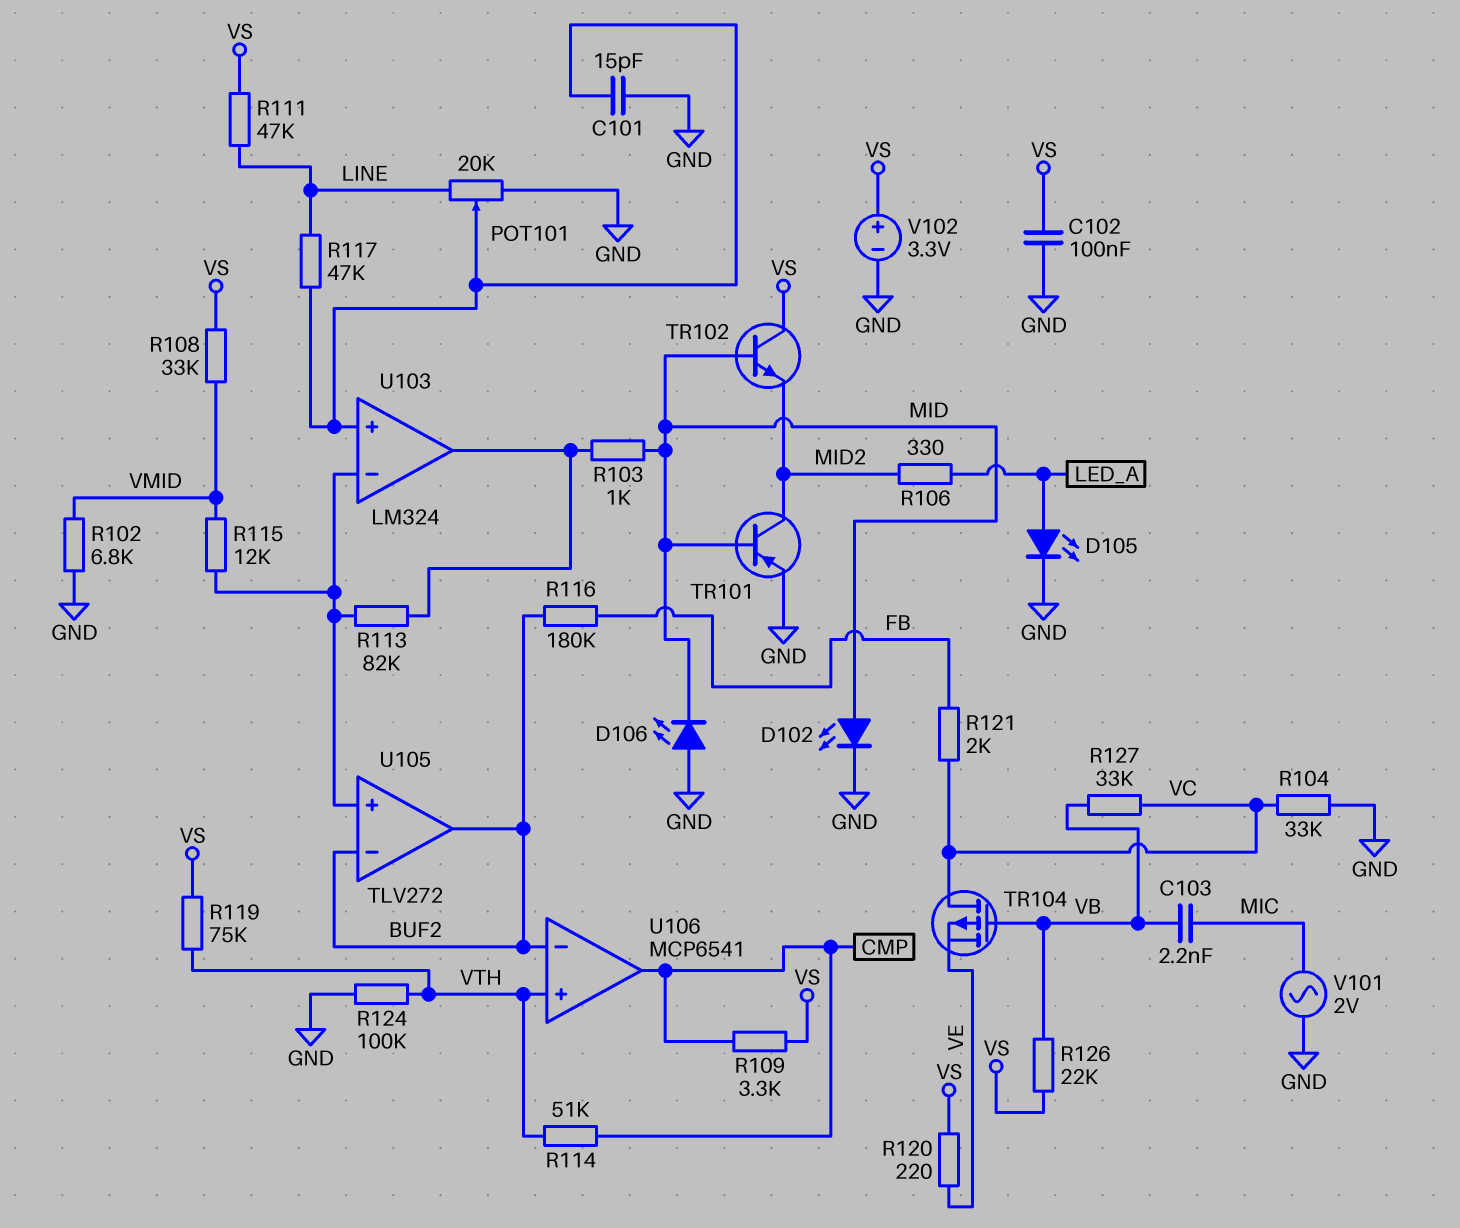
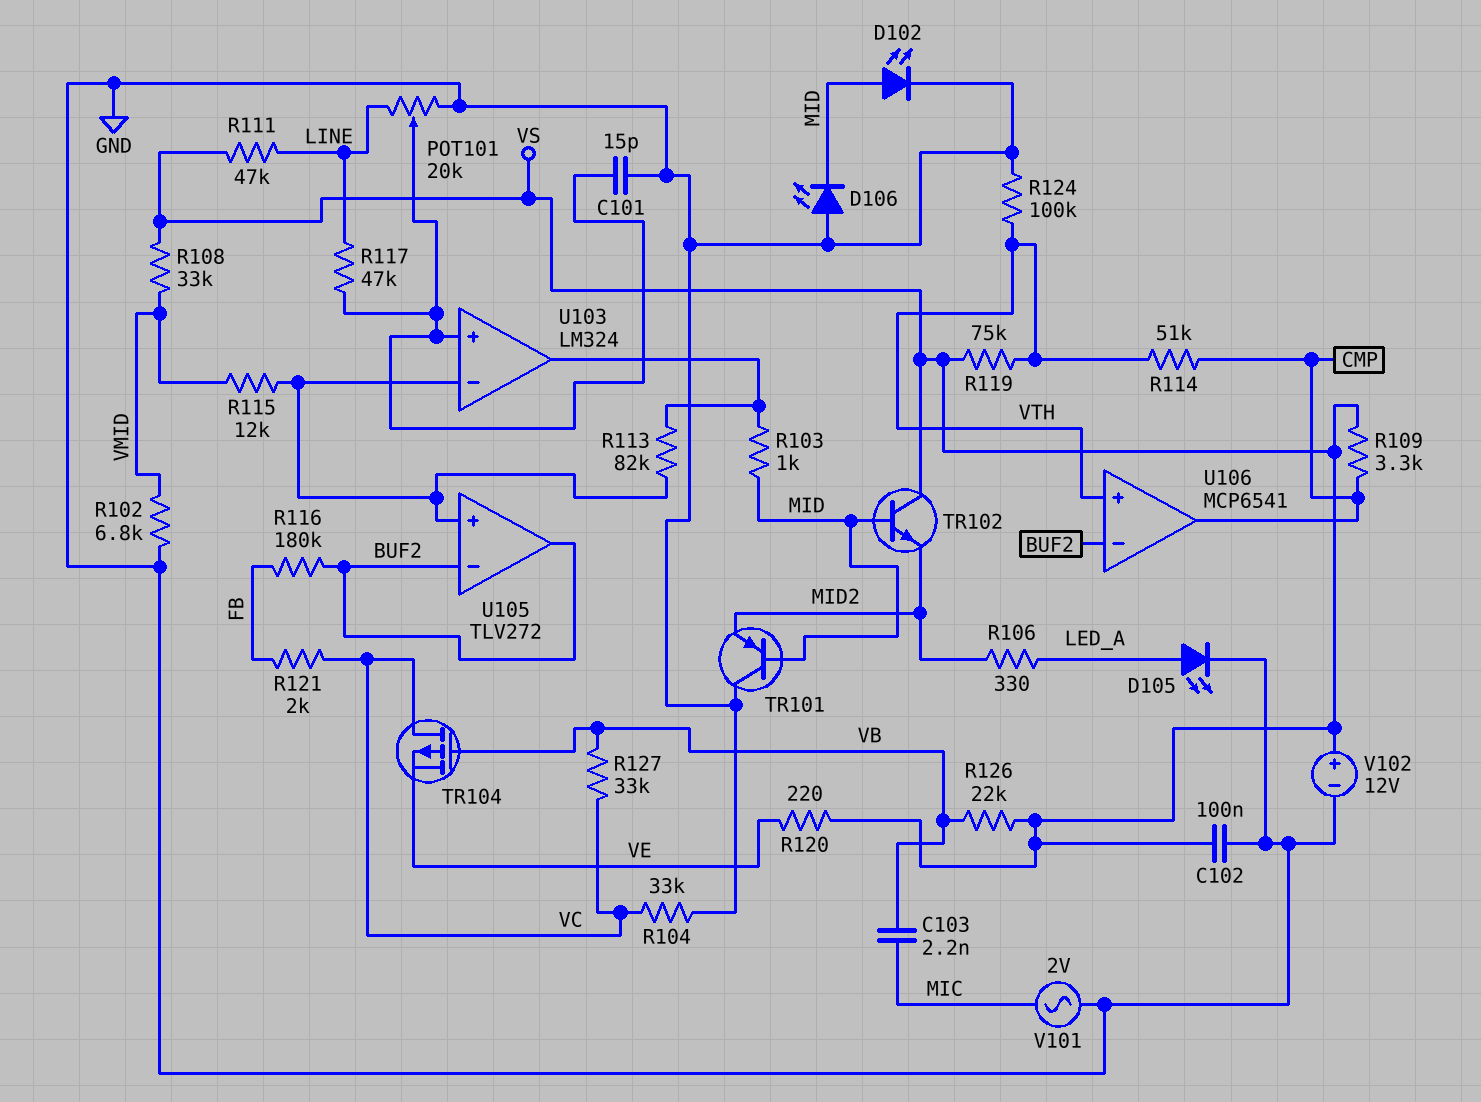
TR101: PNP (B MID, C MID2, E GND) -> PNP (B MID, C GND, E MID2)
V102: 3.3V (plus VS, minus GND) -> 12V (plus VS, minus GND)

